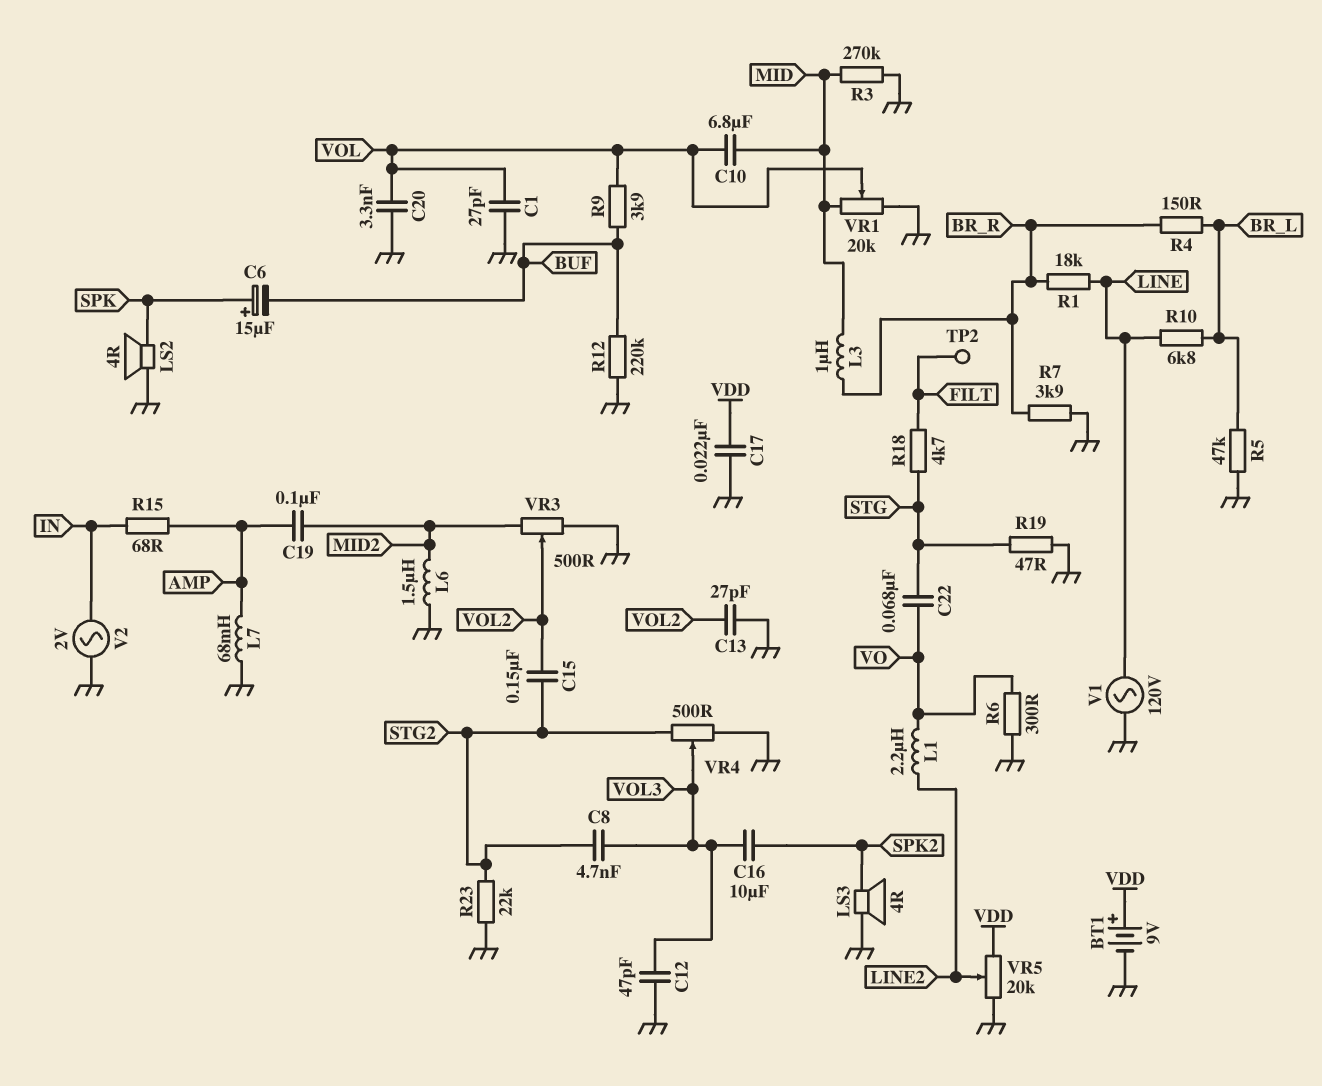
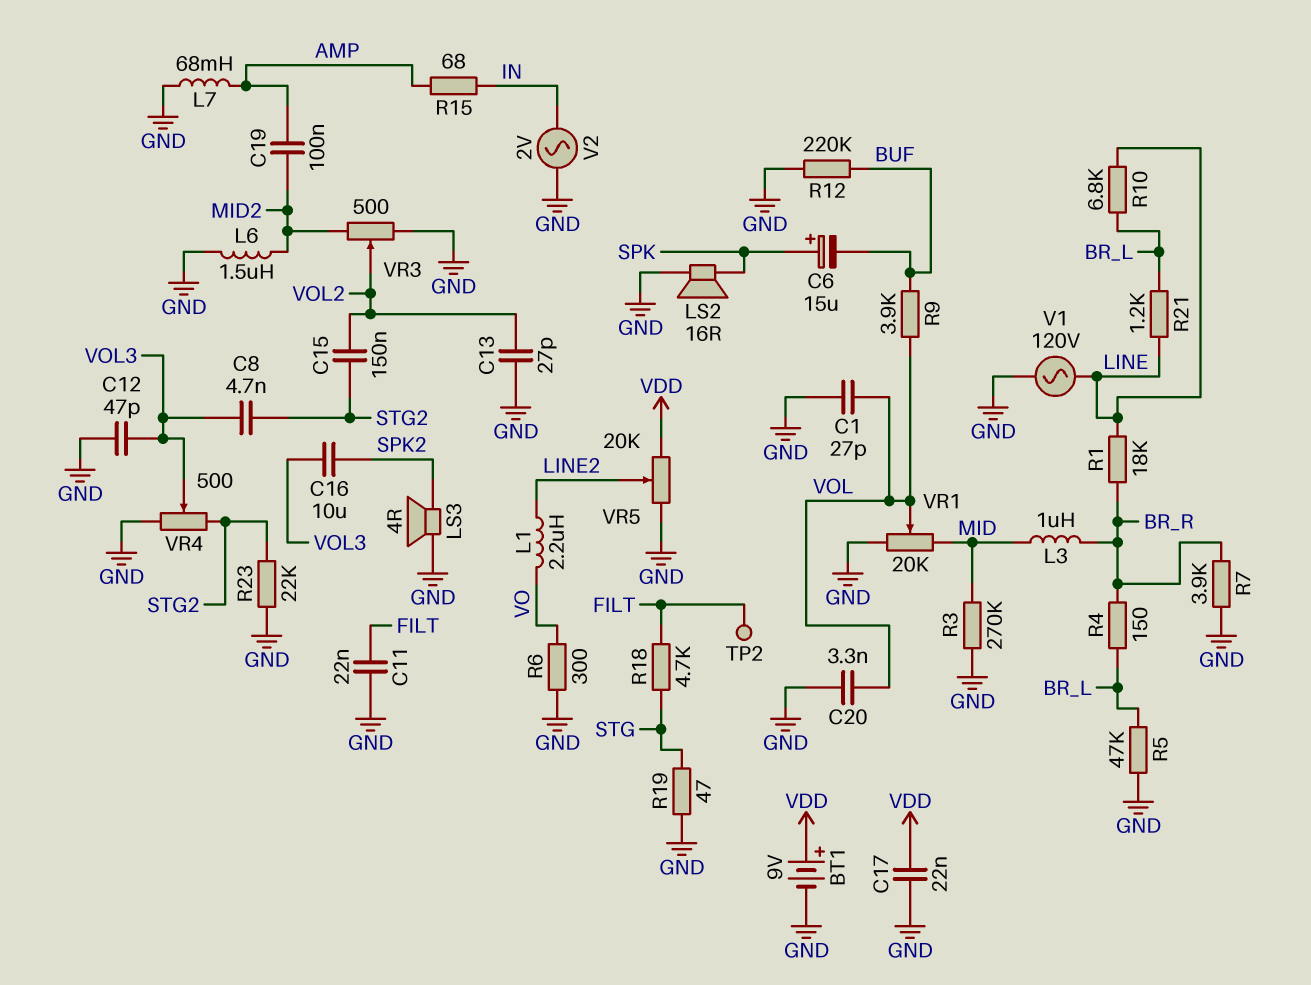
C10: 6.8uF (MID, VOL) -> none
C11: none -> 22nF (FILT, GND)
C22: 68nF (STG, VO) -> none
LS2: speaker 4R (GND, SPK) -> speaker 16R (GND, SPK)
R21: none -> 1.2k (BR_L, LINE)

